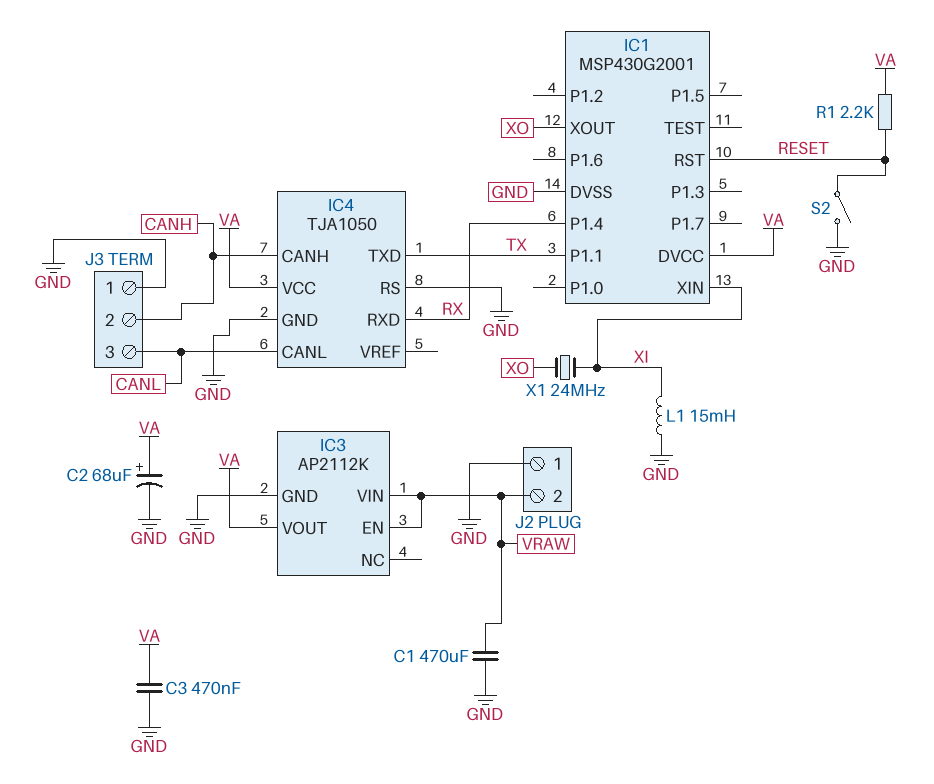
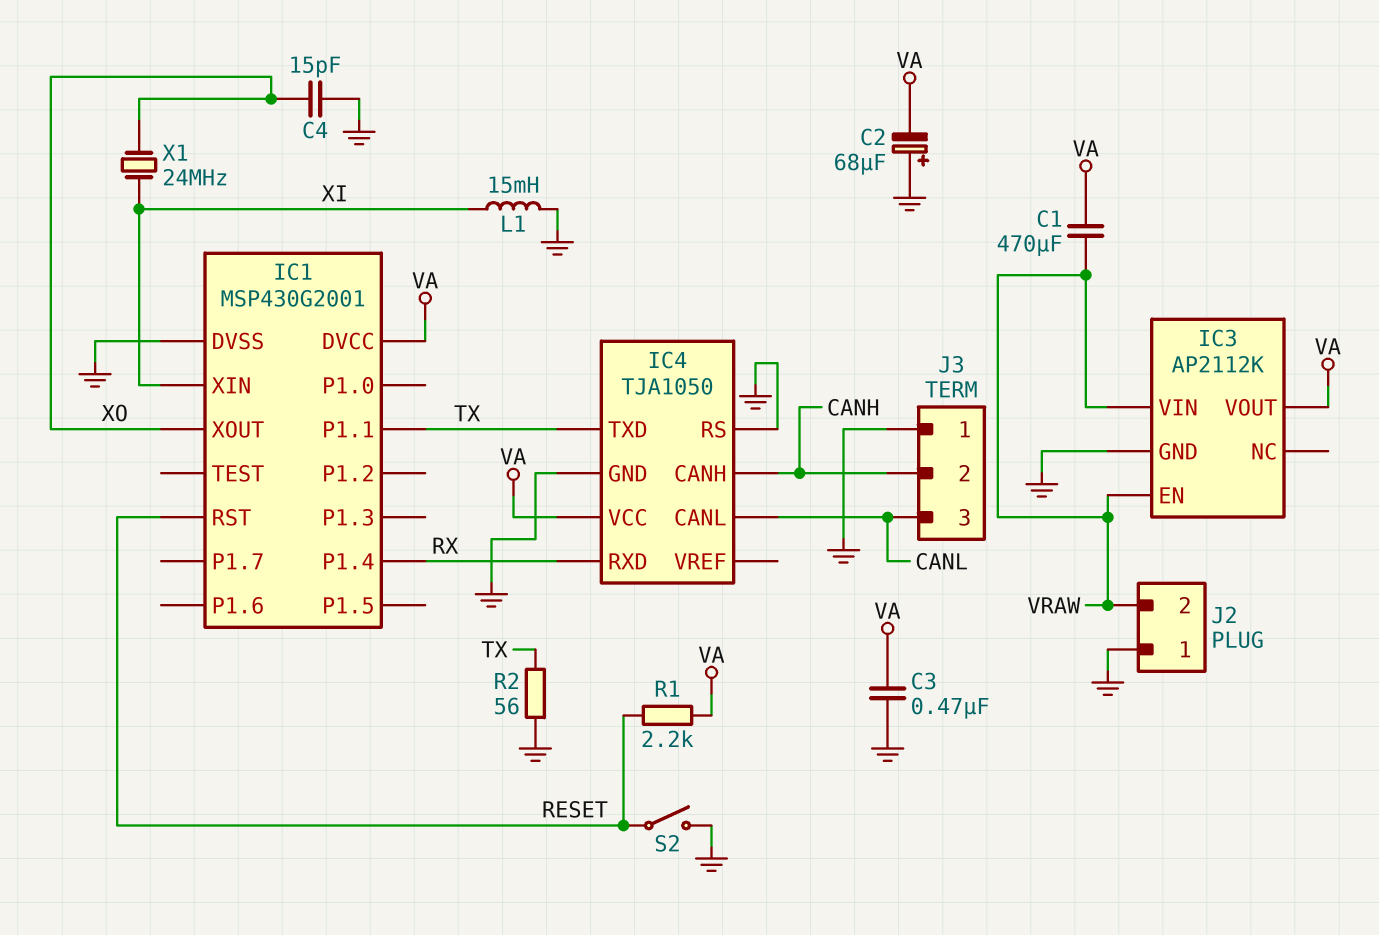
C1: 470uF (GND, VRAW) -> 470uF (VA, VRAW)
C2: 68uF (plus VA, minus GND) -> 68uF (plus GND, minus VA)
C4: none -> 15pF (GND, XO)
R2: none -> 56 (GND, TX)

